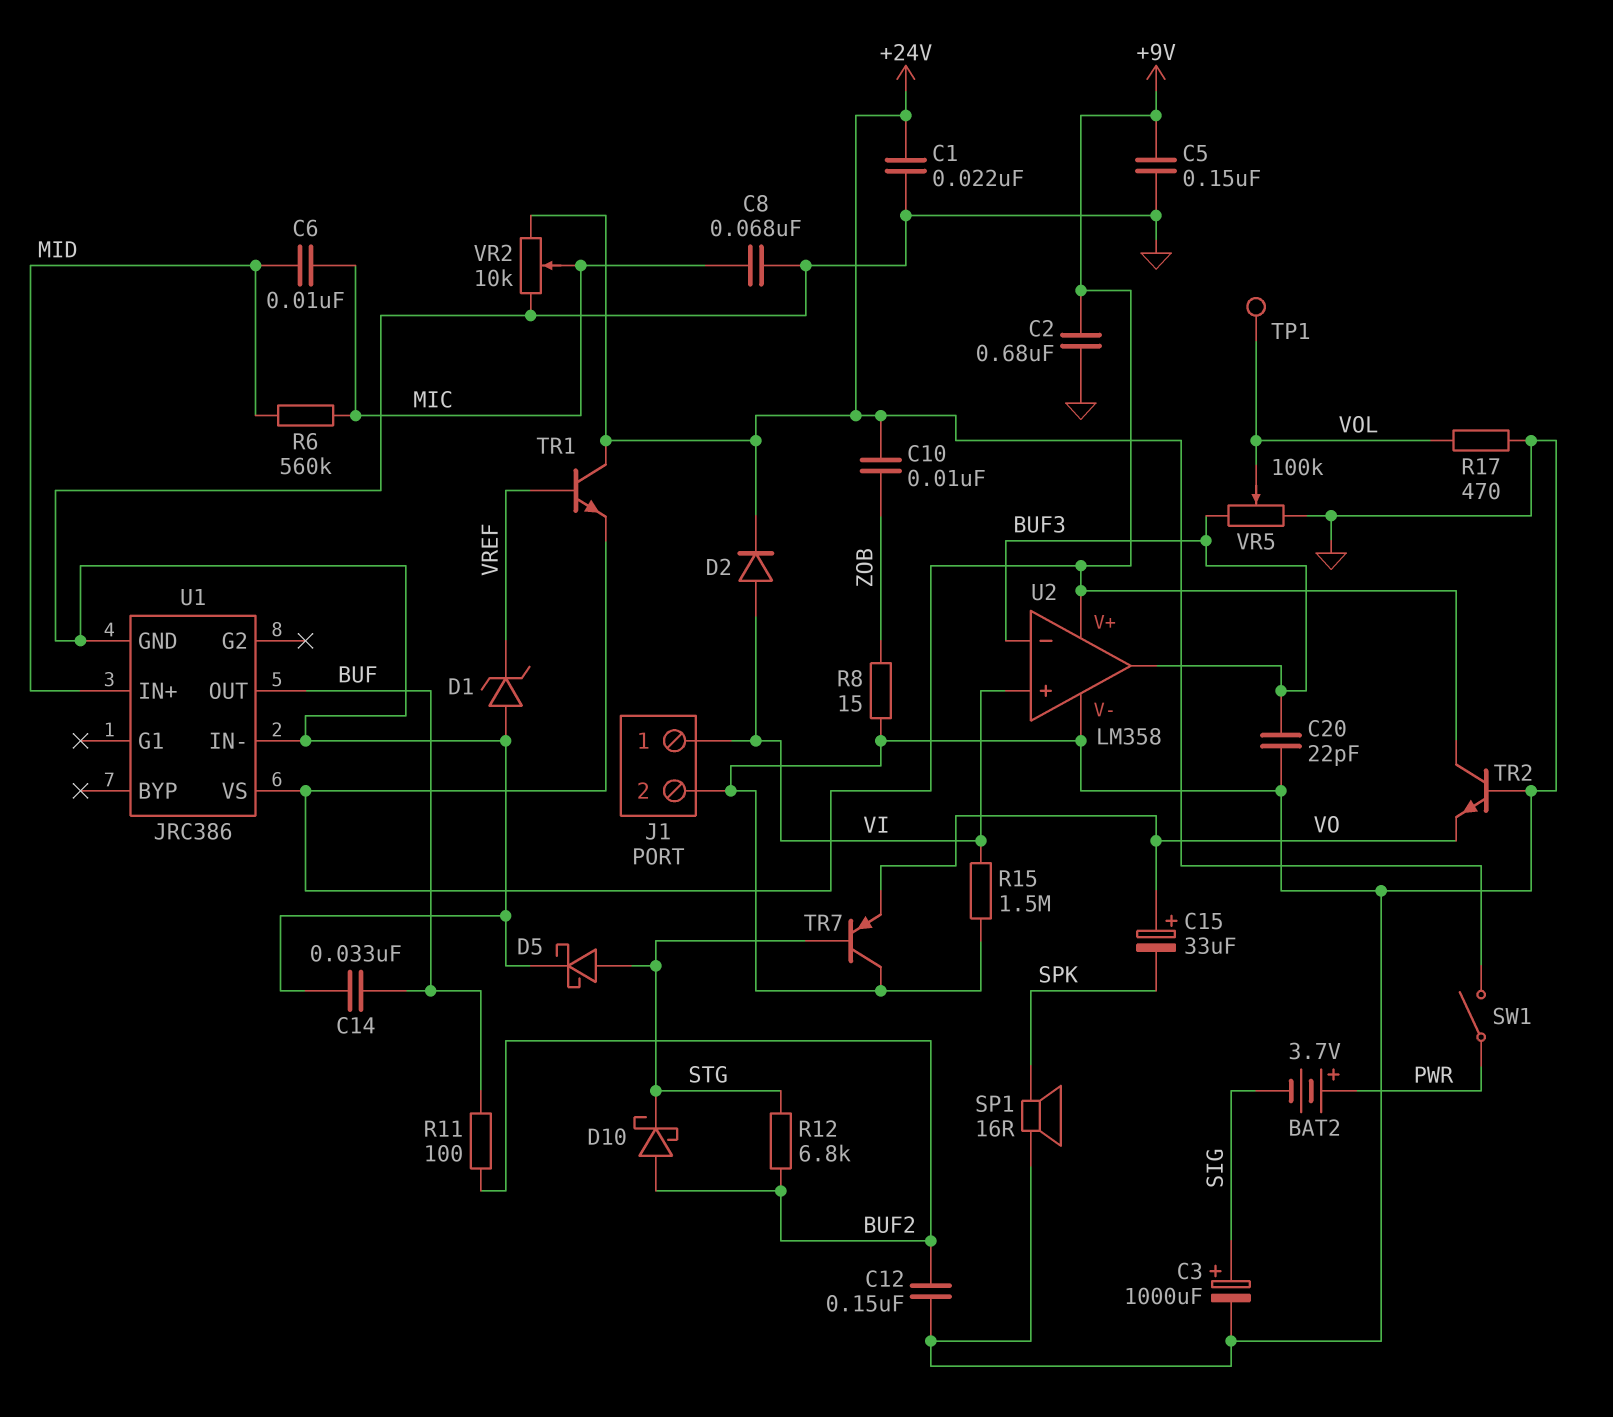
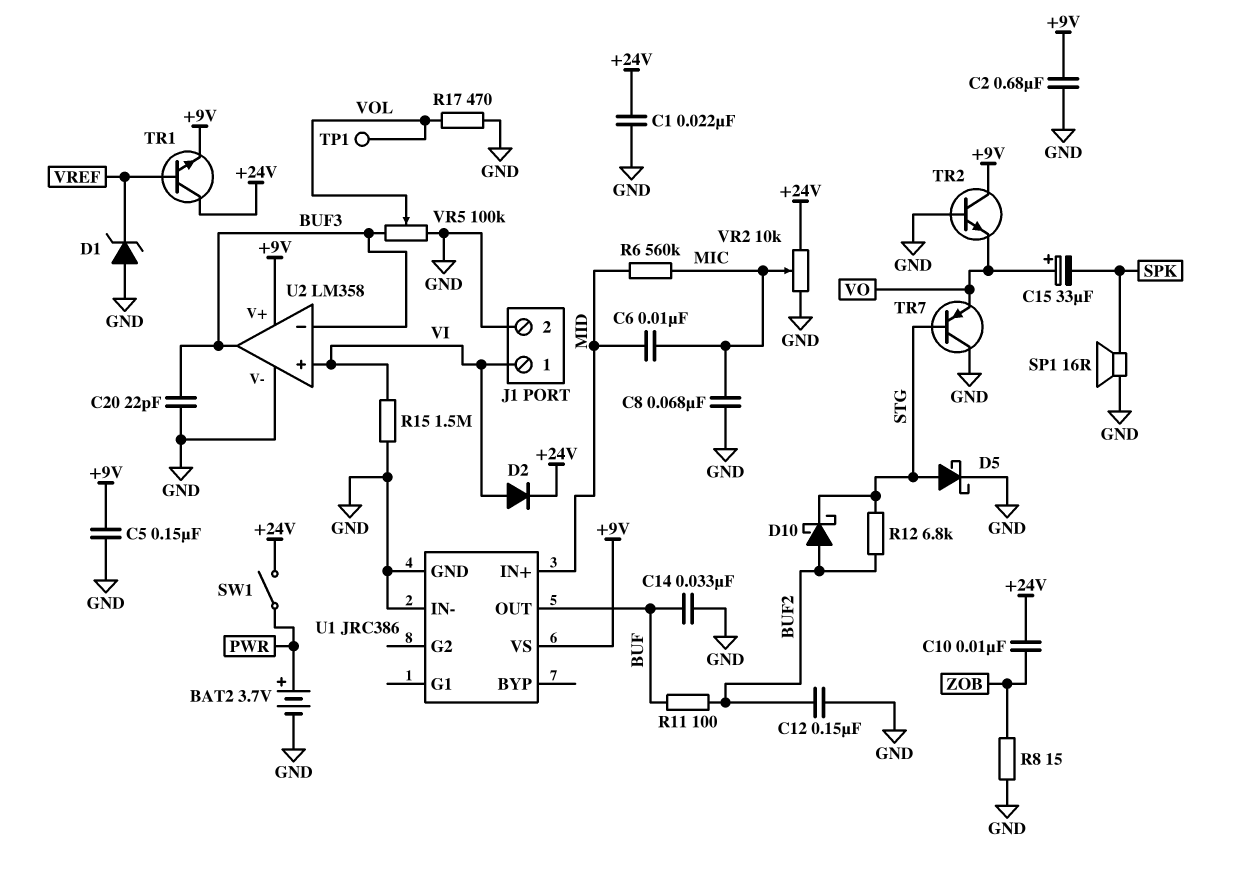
BAT2: 3.7V (plus PWR, minus SIG) -> 3.7V (plus PWR, minus GND)
C3: 1000uF (plus SIG, minus GND) -> none

